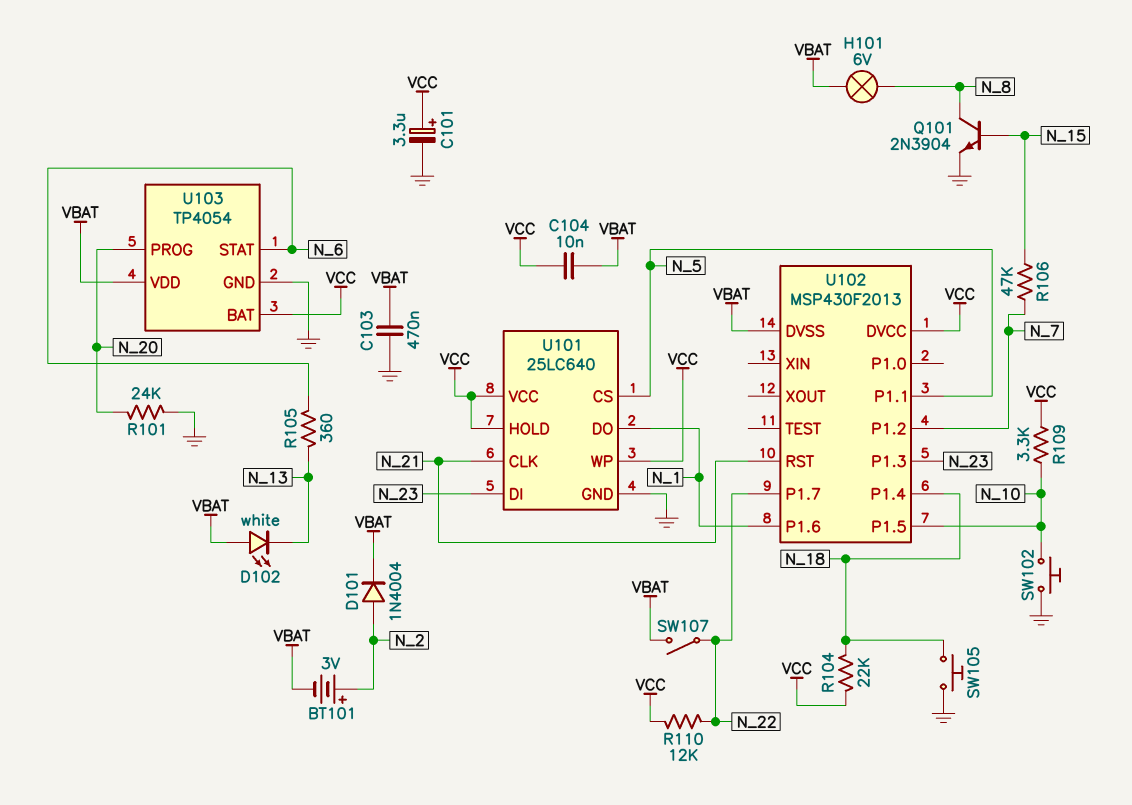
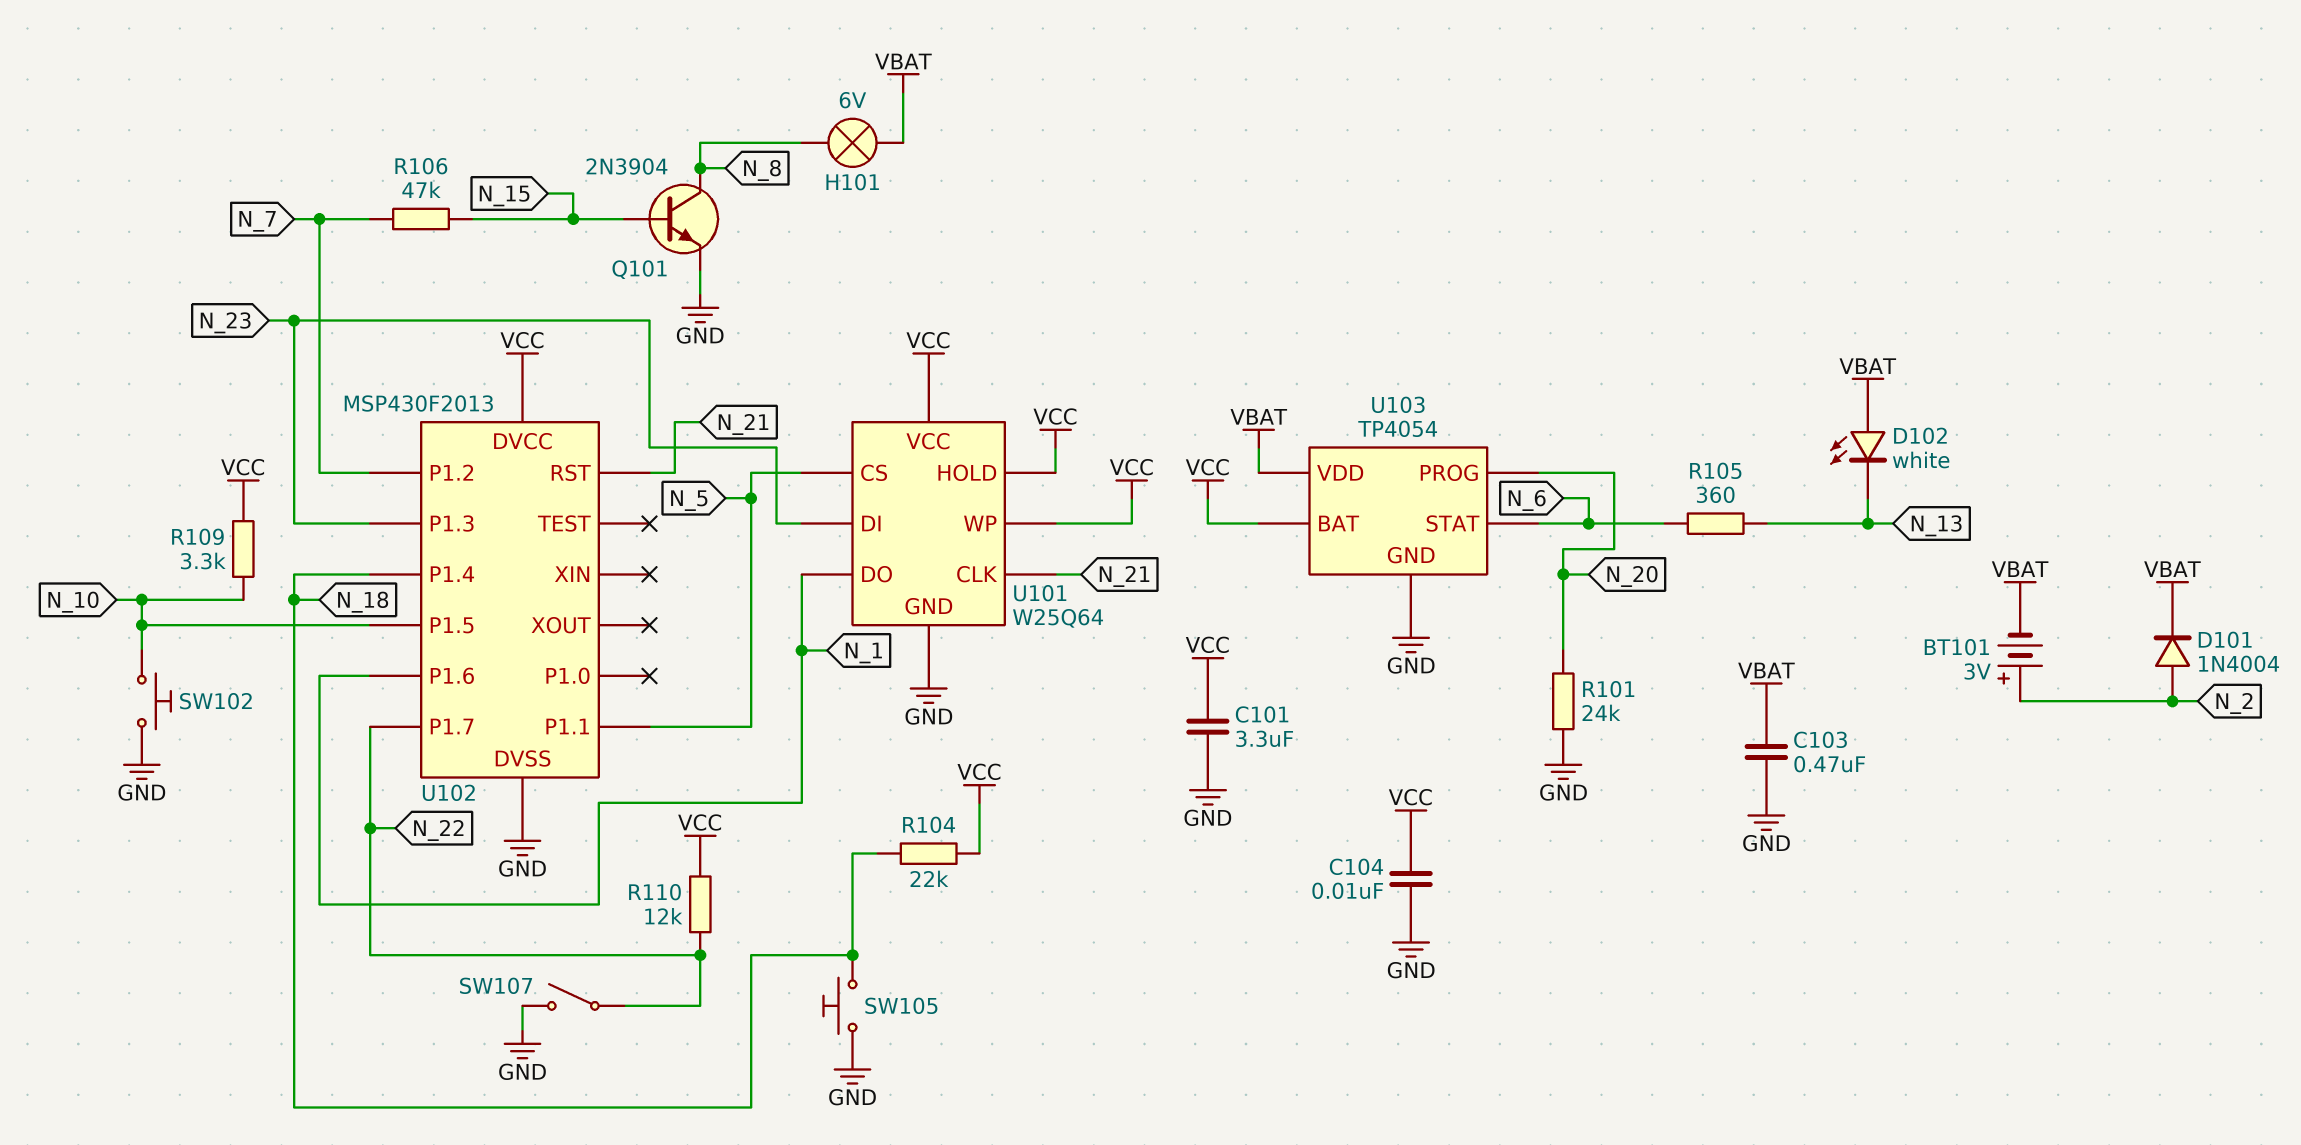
C101: 3.3uF (plus VCC, minus GND) -> 3.3uF (GND, VCC)
C104: 10nF (VBAT, VCC) -> 10nF (GND, VCC)
SW107: switch (N_22, VBAT) -> switch (GND, N_22)
U101: 25LC640 -> W25Q64
U102 pin DVSS: VBAT -> GND

